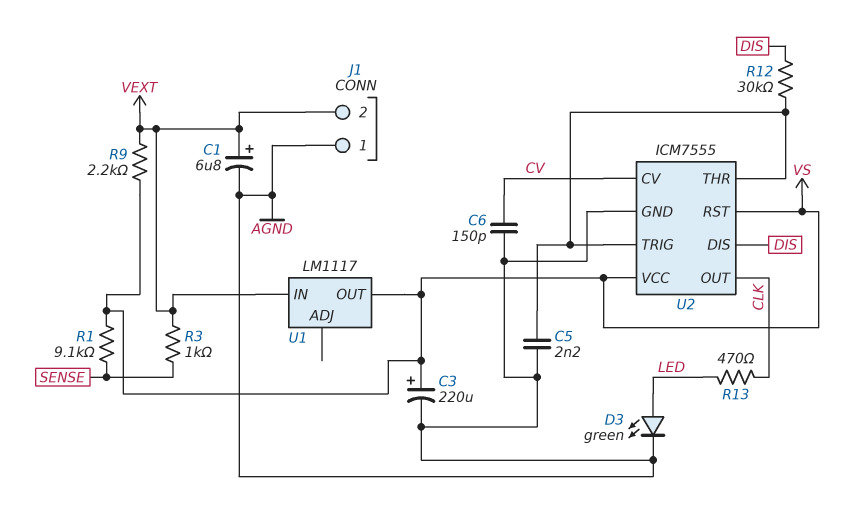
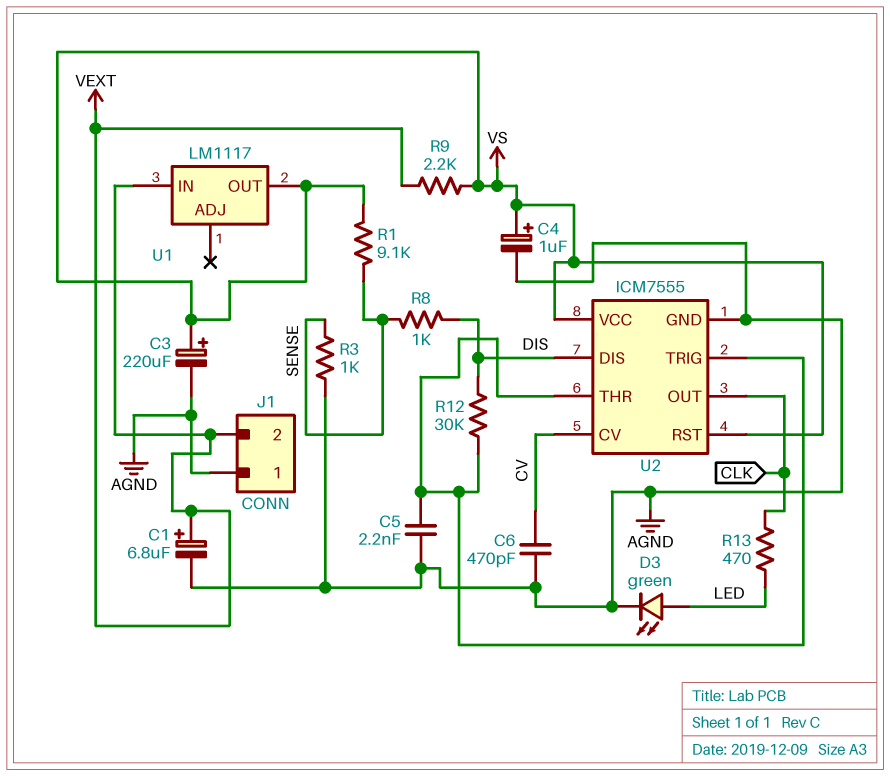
C4: none -> 1uF (plus VS, minus AGND)
C6: 150pF (AGND, CV) -> 470pF (AGND, CV)
R3: 1k (SENSE, VEXT) -> 1k (AGND, SENSE)
R8: none -> 1k (DIS, SENSE)

